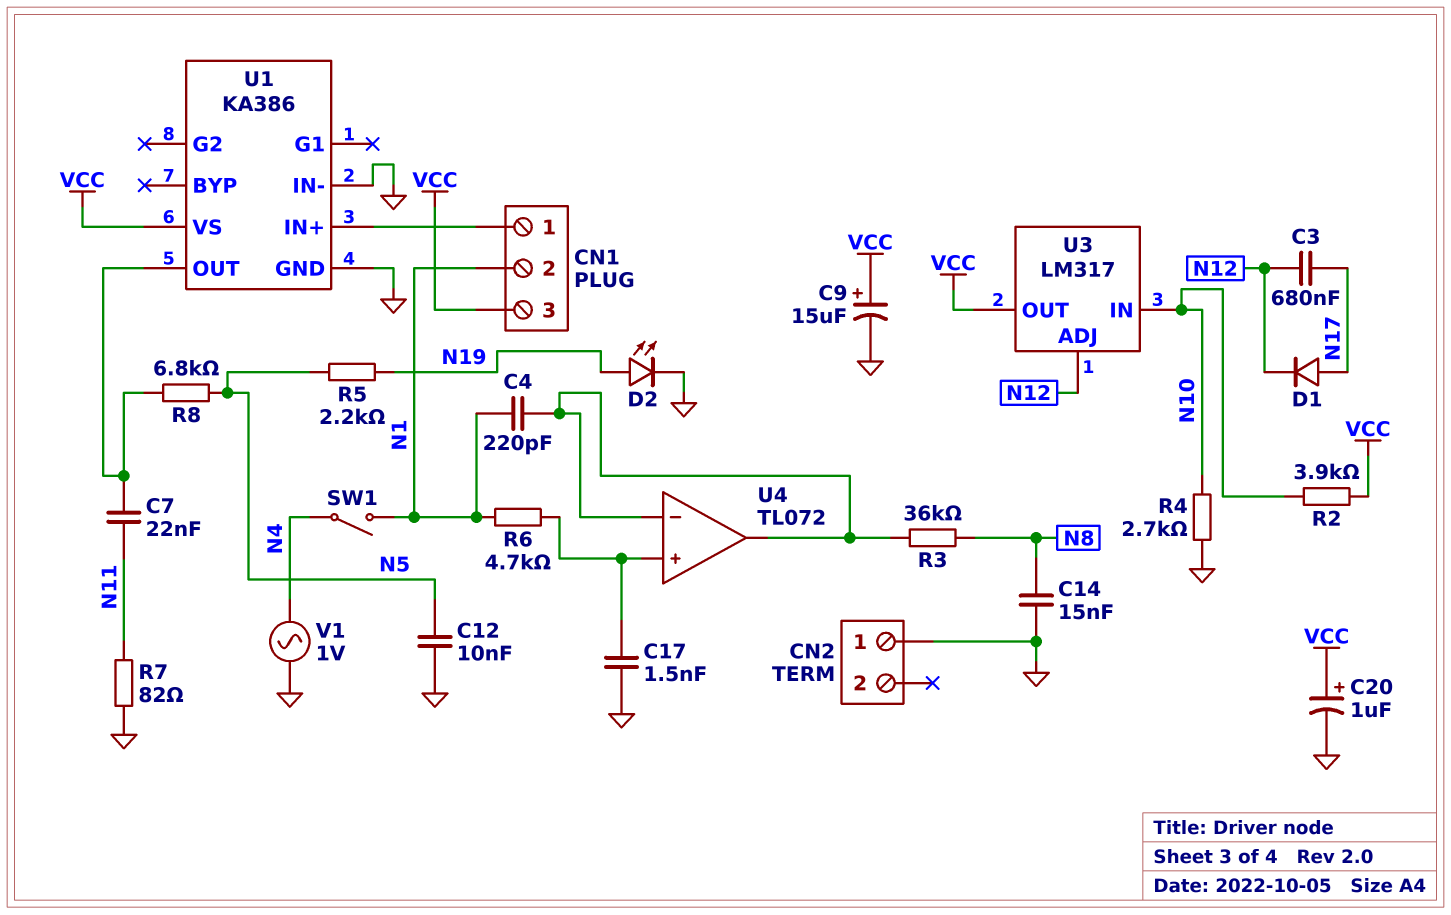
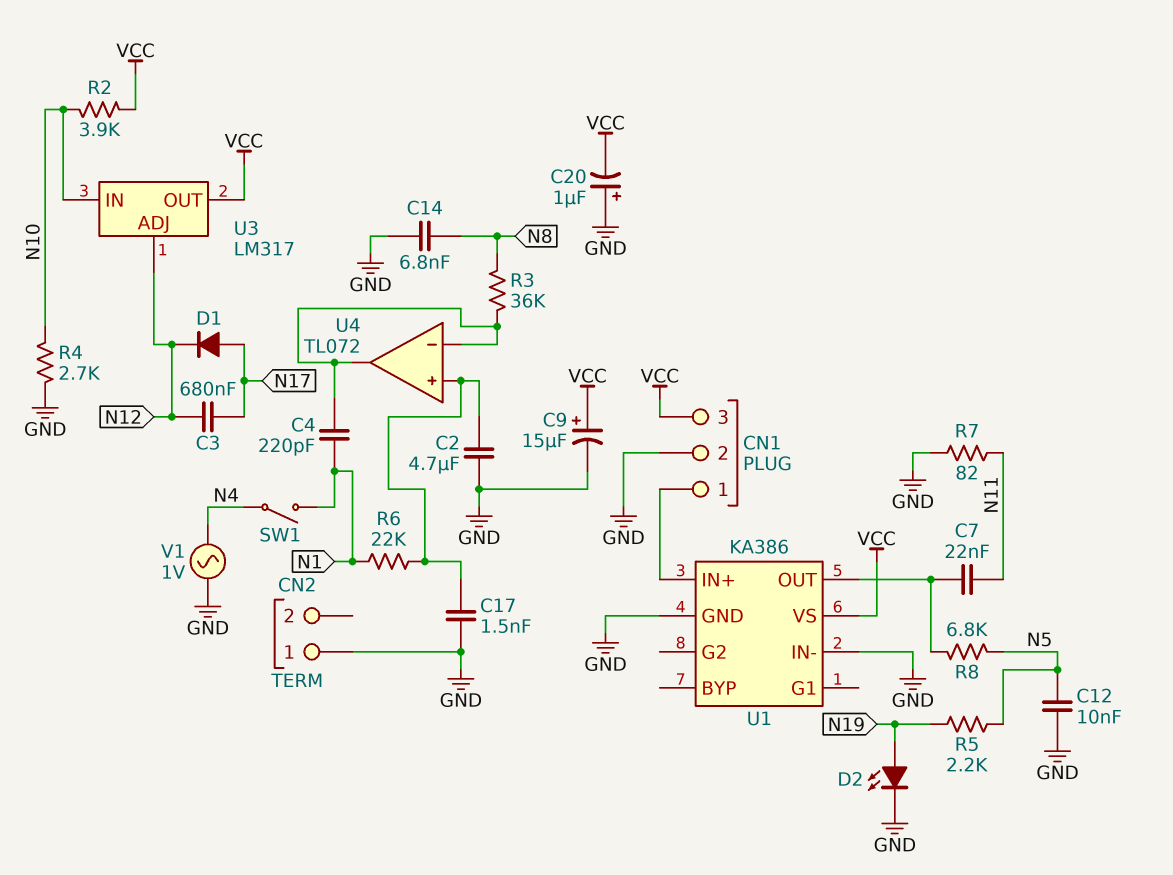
C2: none -> 4.7uF (GND, U4/in+)
C14: 15nF (GND, N8) -> 6.8nF (GND, N8)
C20: 1uF (plus VCC, minus GND) -> 1uF (plus GND, minus VCC)
CN1 pin 2: N1 -> GND
R6: 4.7k (N1, U4/in+) -> 22k (N1, U4/in+)

